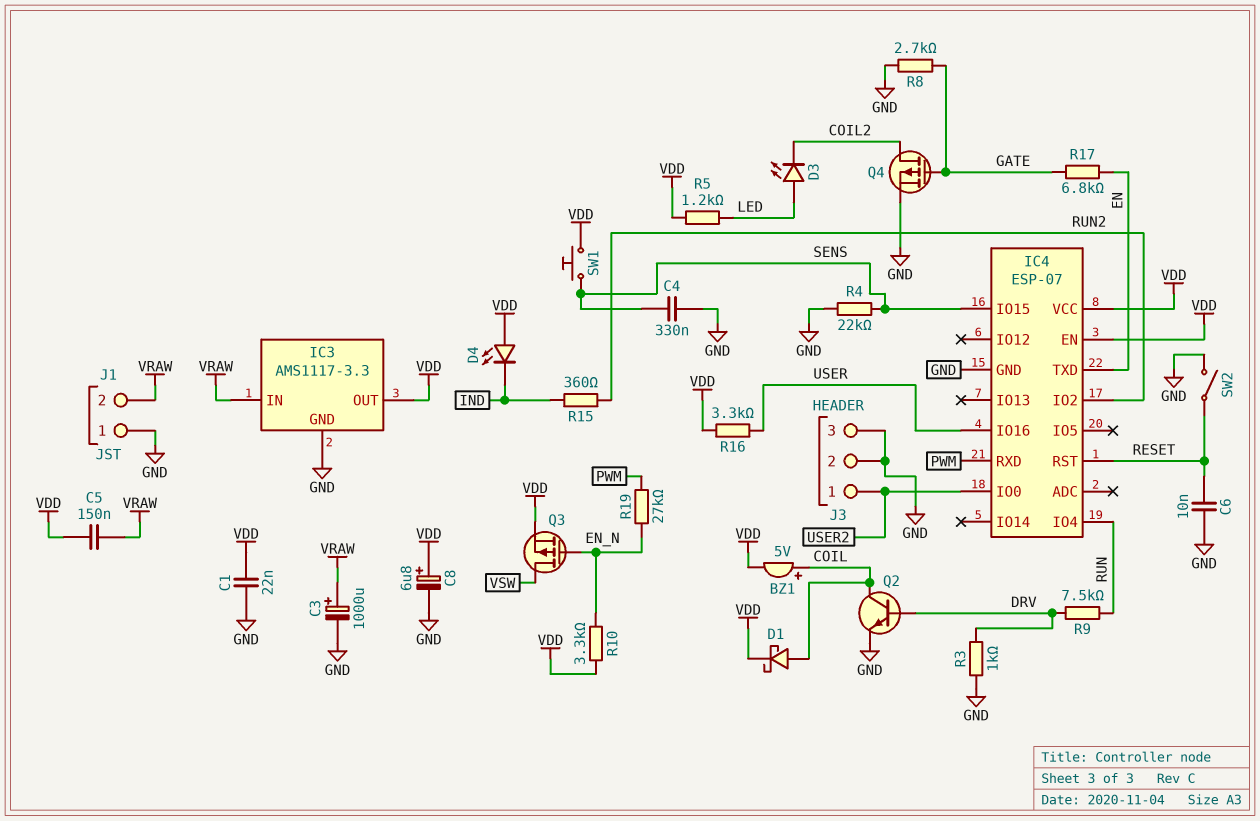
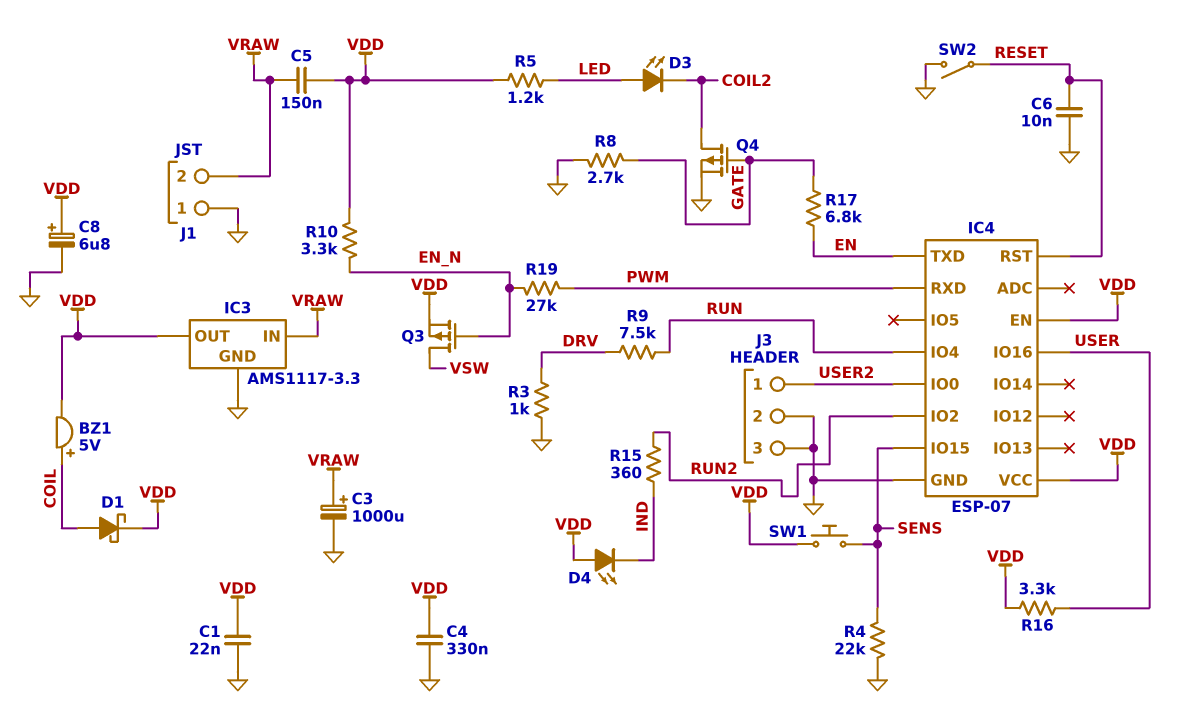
C4: 330nF (GND, SENS) -> 330nF (GND, VDD)
Q2: NPN (B DRV, C COIL, E GND) -> none

